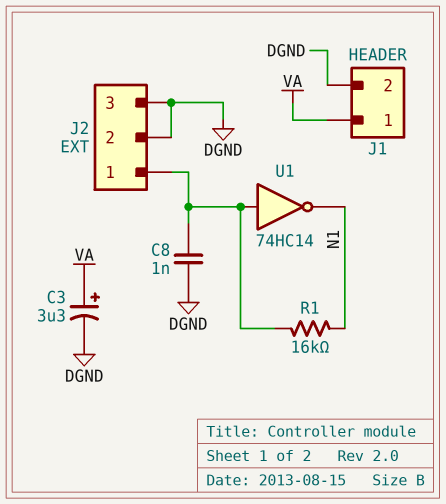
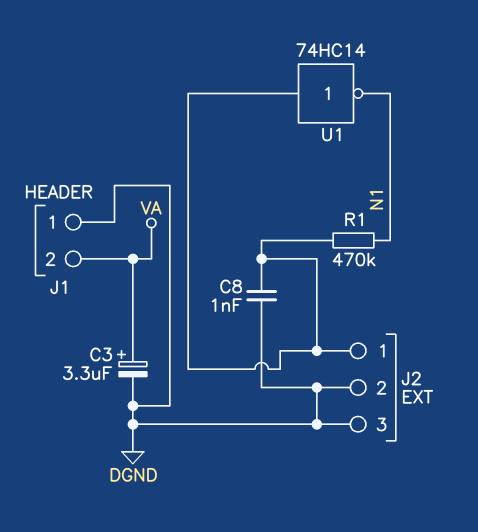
J1 pin 1: VA -> DGND
J1 pin 2: DGND -> VA
R1: 16k (J2/1, N1) -> 470k (J2/1, N1)

